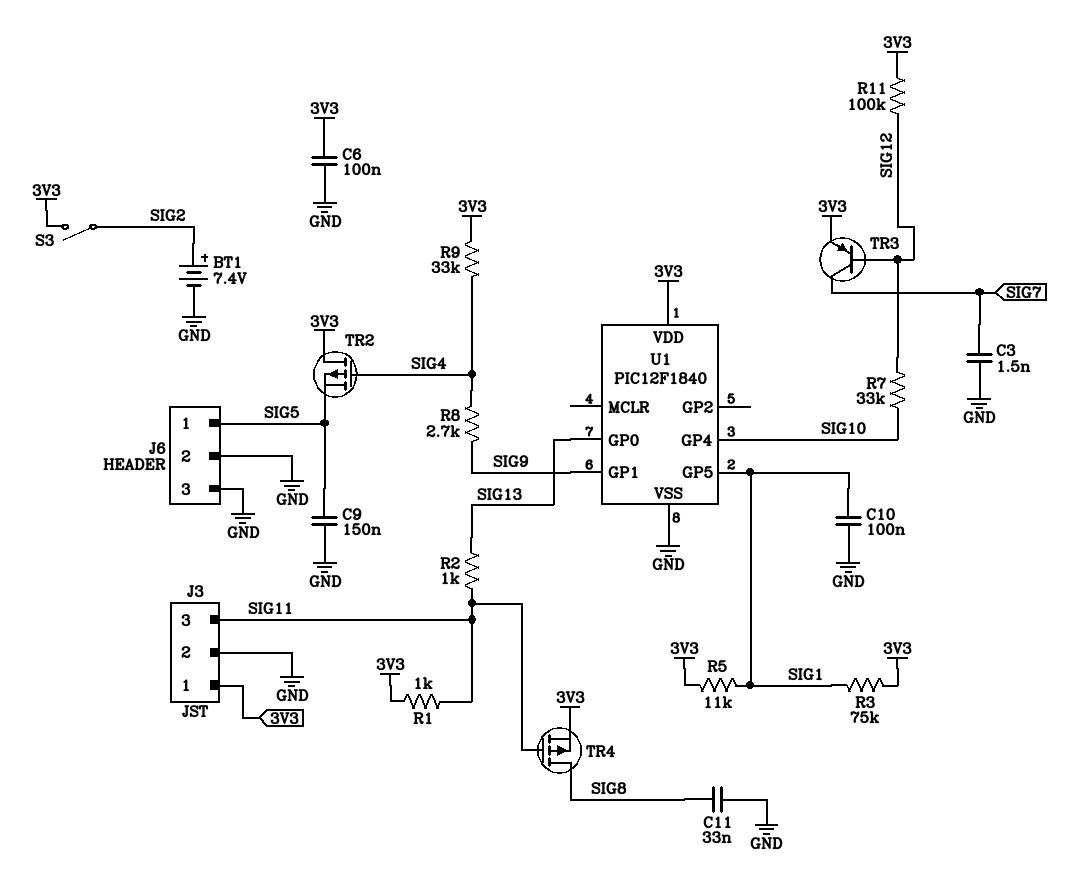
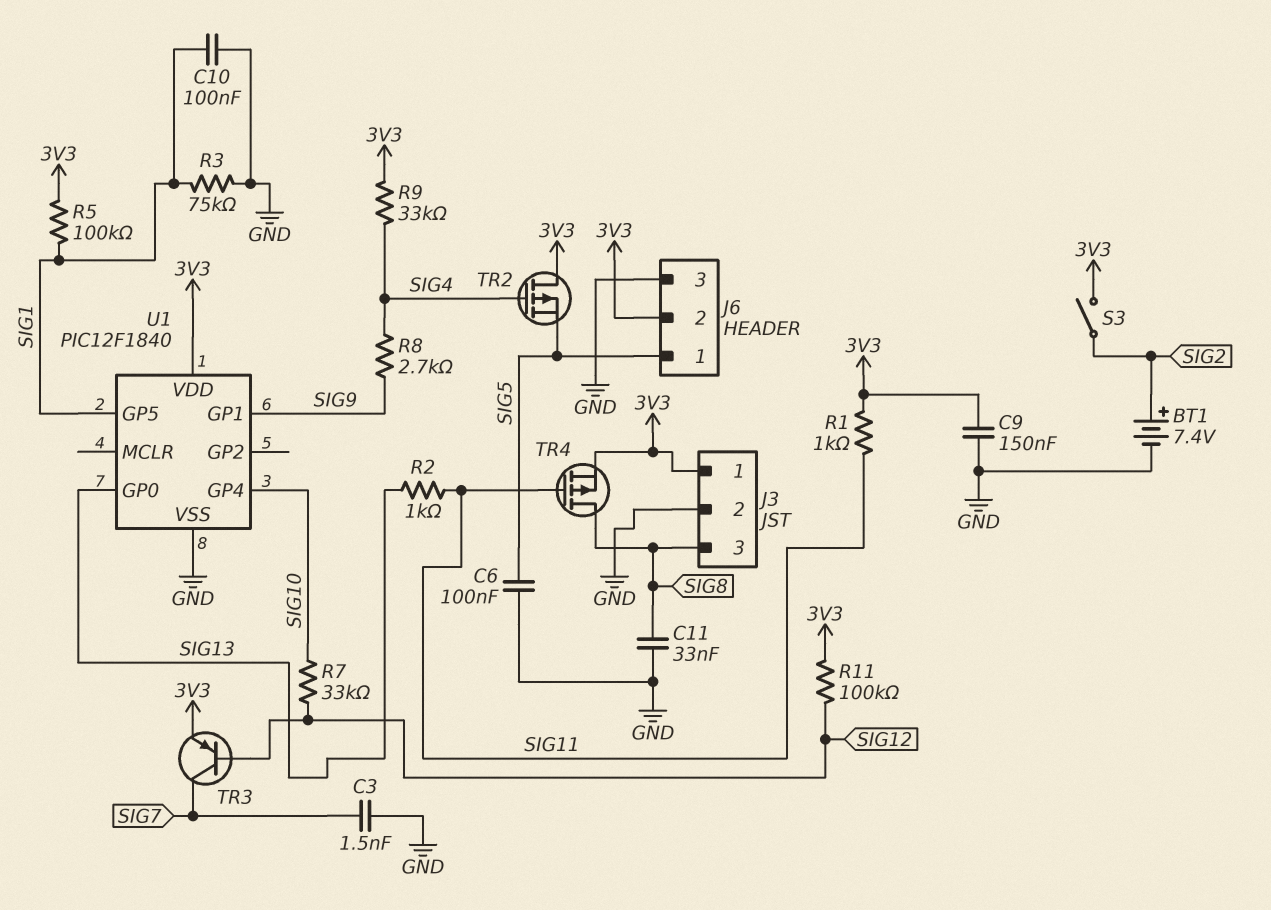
C6: 100nF (3V3, GND) -> 100nF (GND, SIG5)
C9: 150nF (GND, SIG5) -> 150nF (3V3, GND)
J3 pin 3: SIG11 -> SIG8
J6 pin 2: GND -> 3V3
R3: 75k (3V3, SIG1) -> 75k (GND, SIG1)
R5: 11k (3V3, SIG1) -> 100k (3V3, SIG1)

